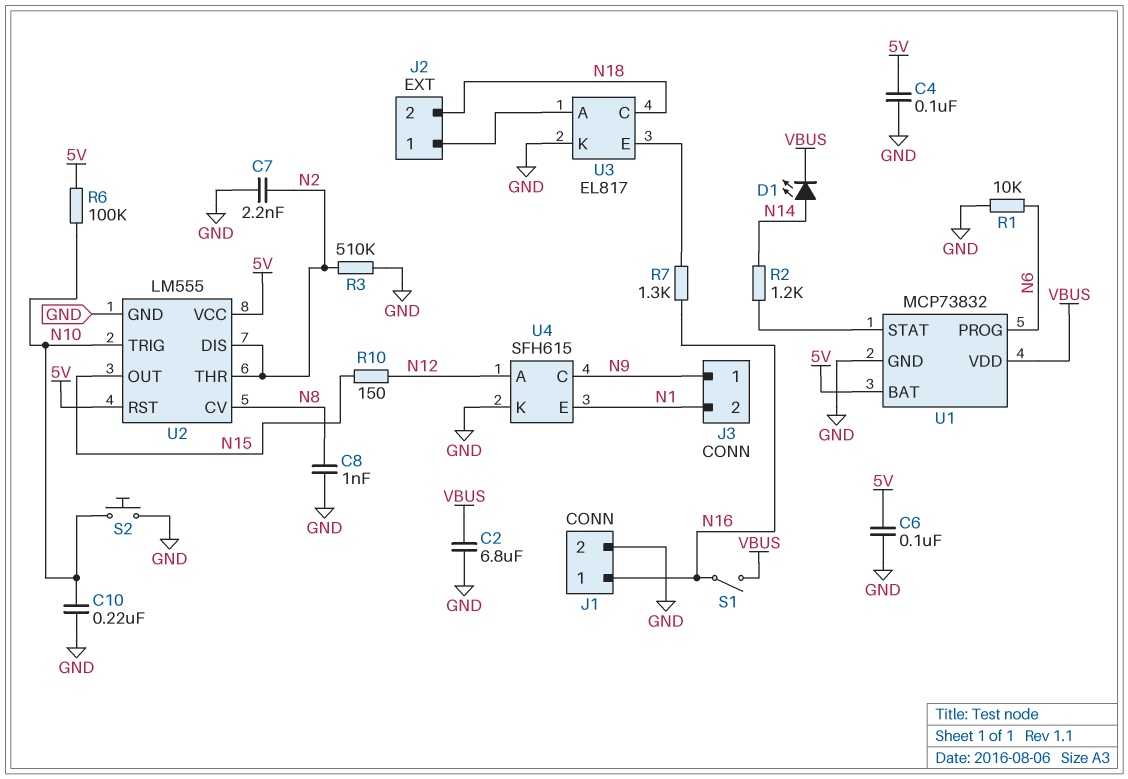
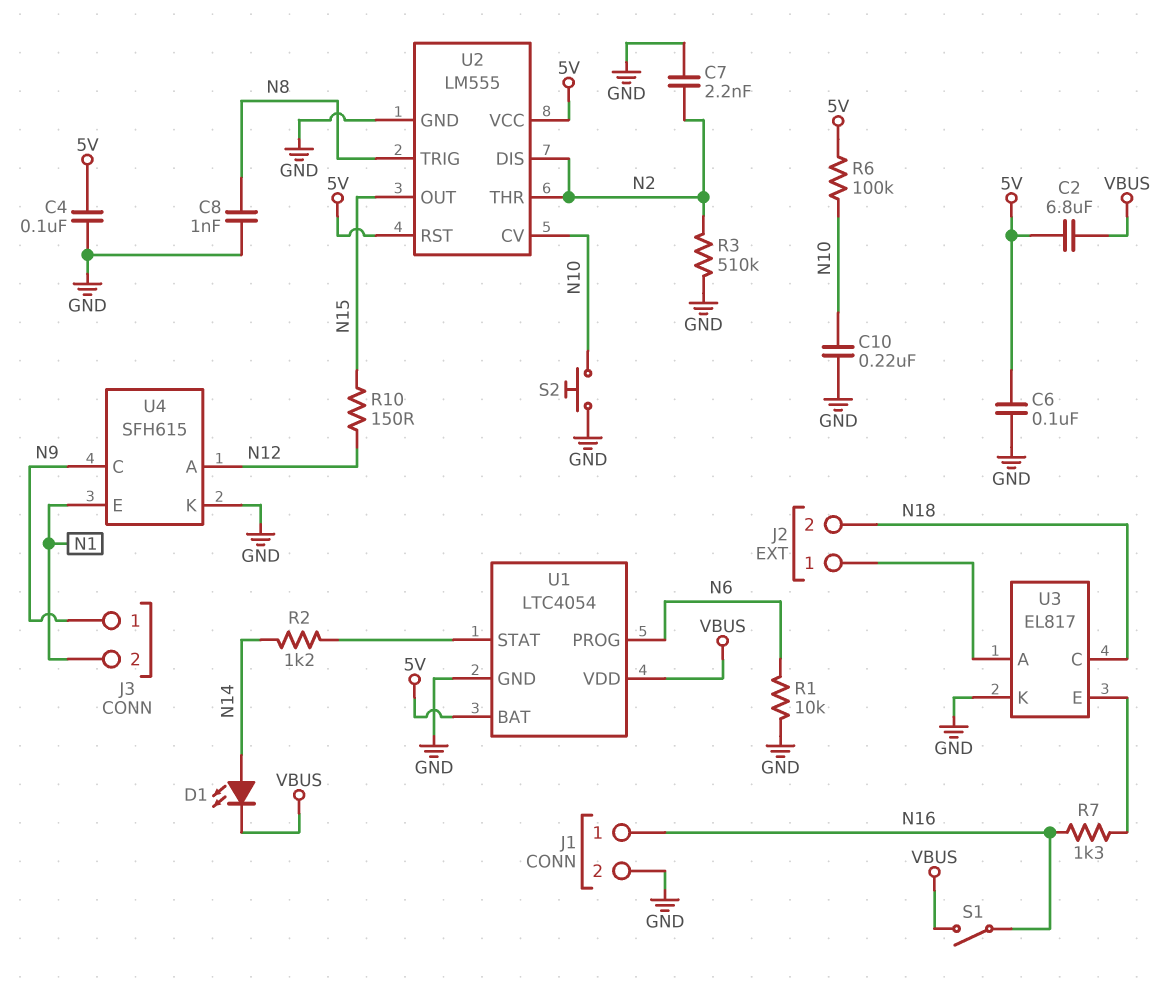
C2: 6.8uF (GND, VBUS) -> 6.8uF (5V, VBUS)
U1: MCP73832 -> LTC4054
U2 pin CV: N8 -> N10
U2 pin TRIG: N10 -> N8

